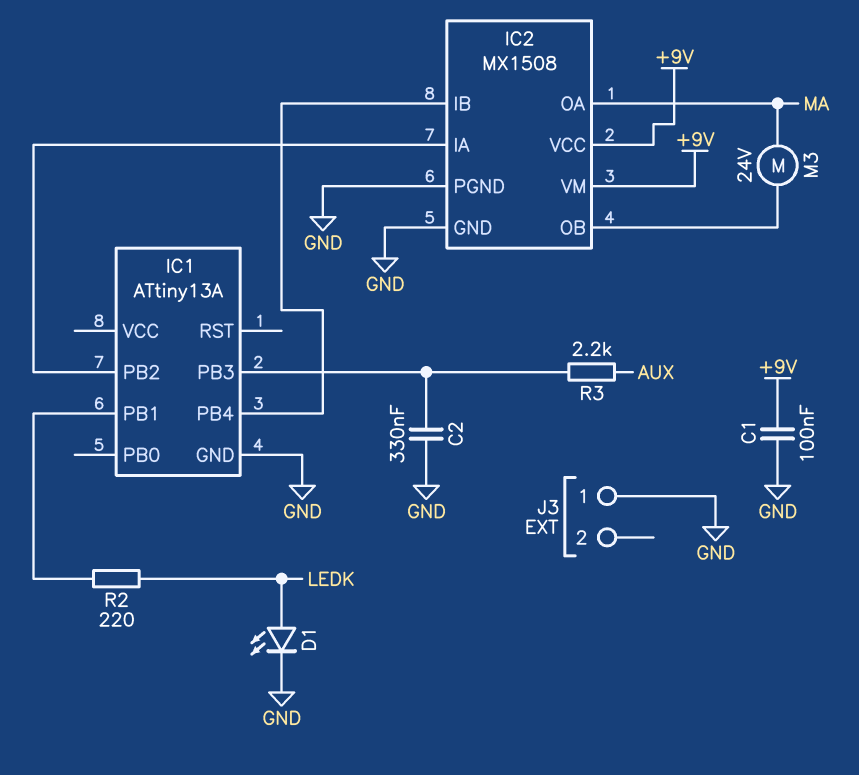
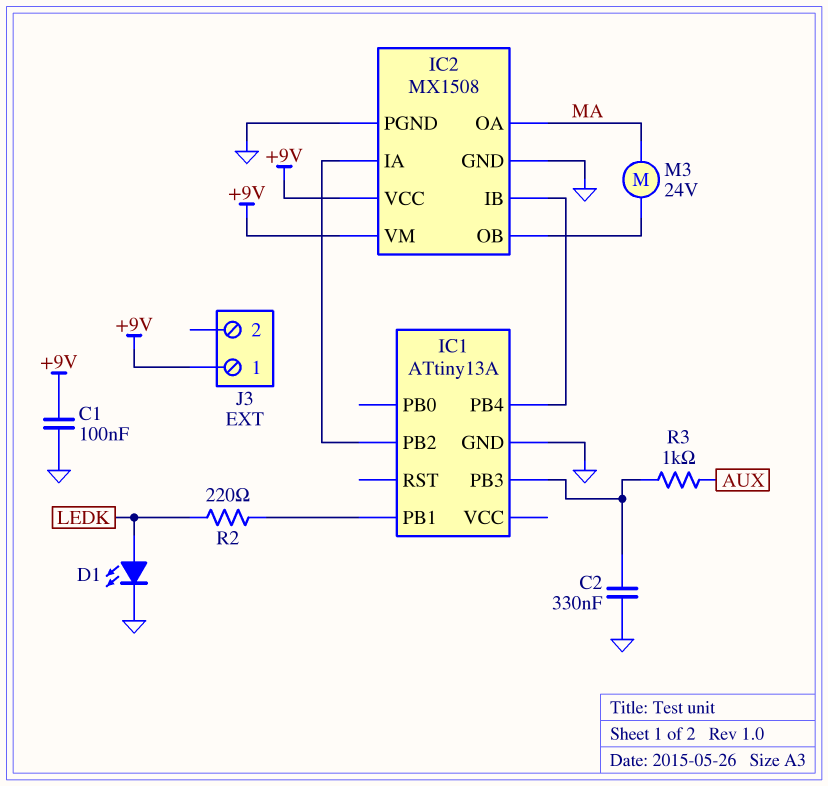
J3 pin 1: GND -> +9V
R3: 2.2k (AUX, IC1/PB3) -> 1k (AUX, IC1/PB3)

